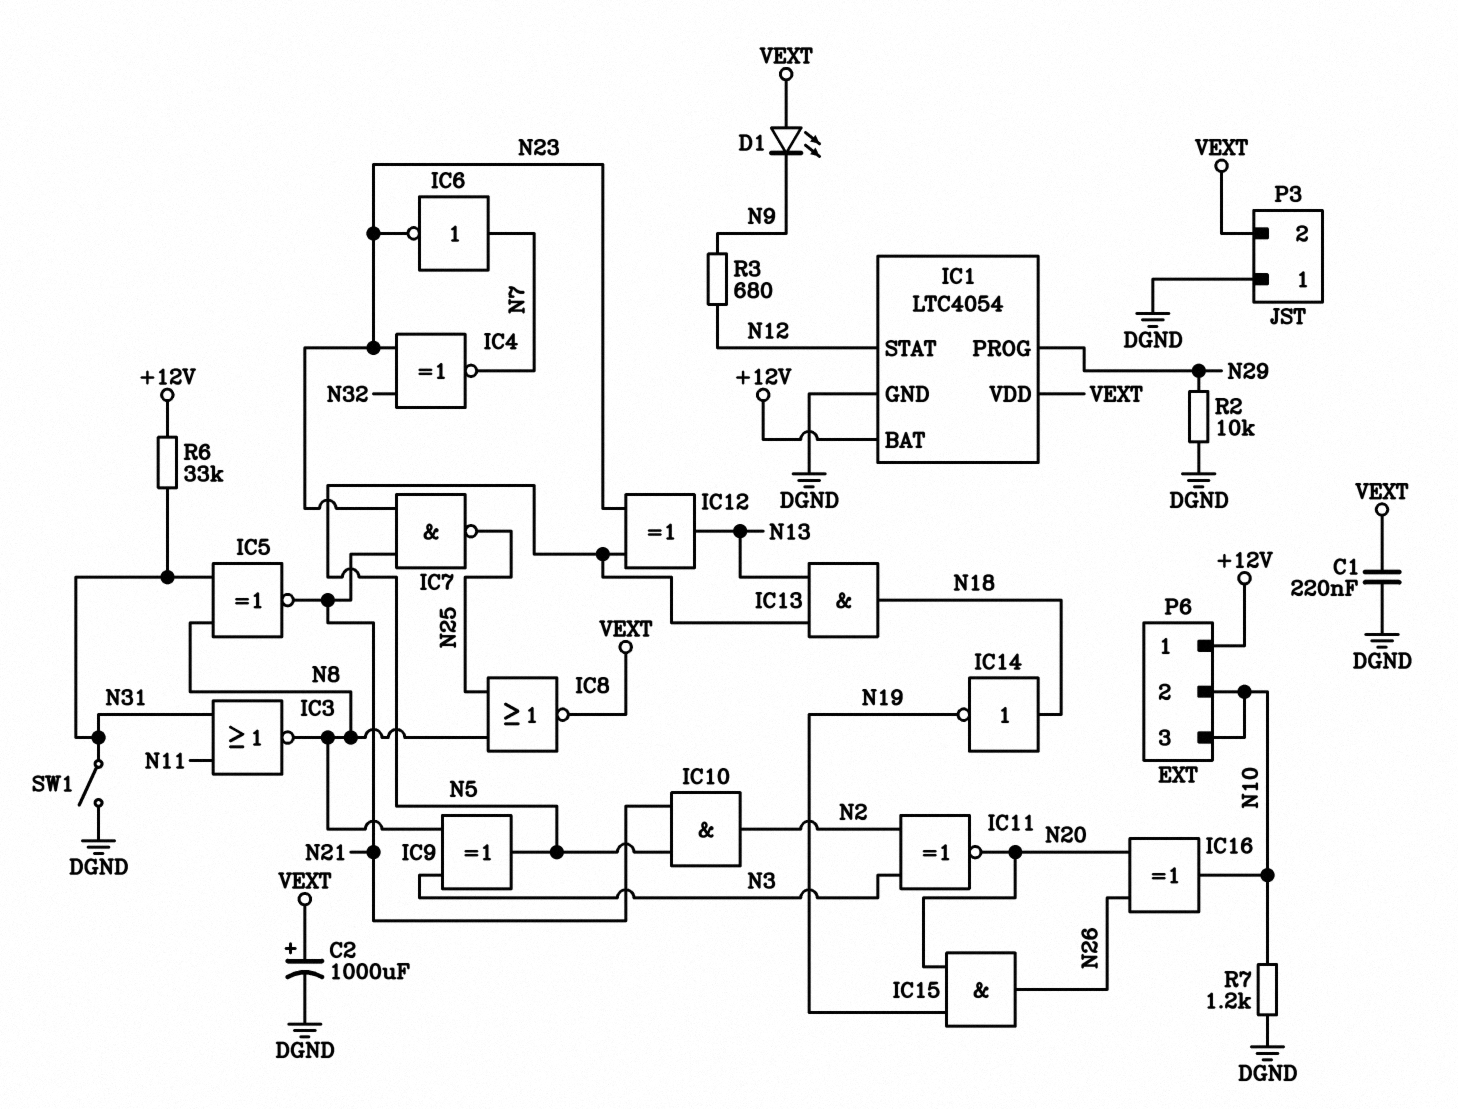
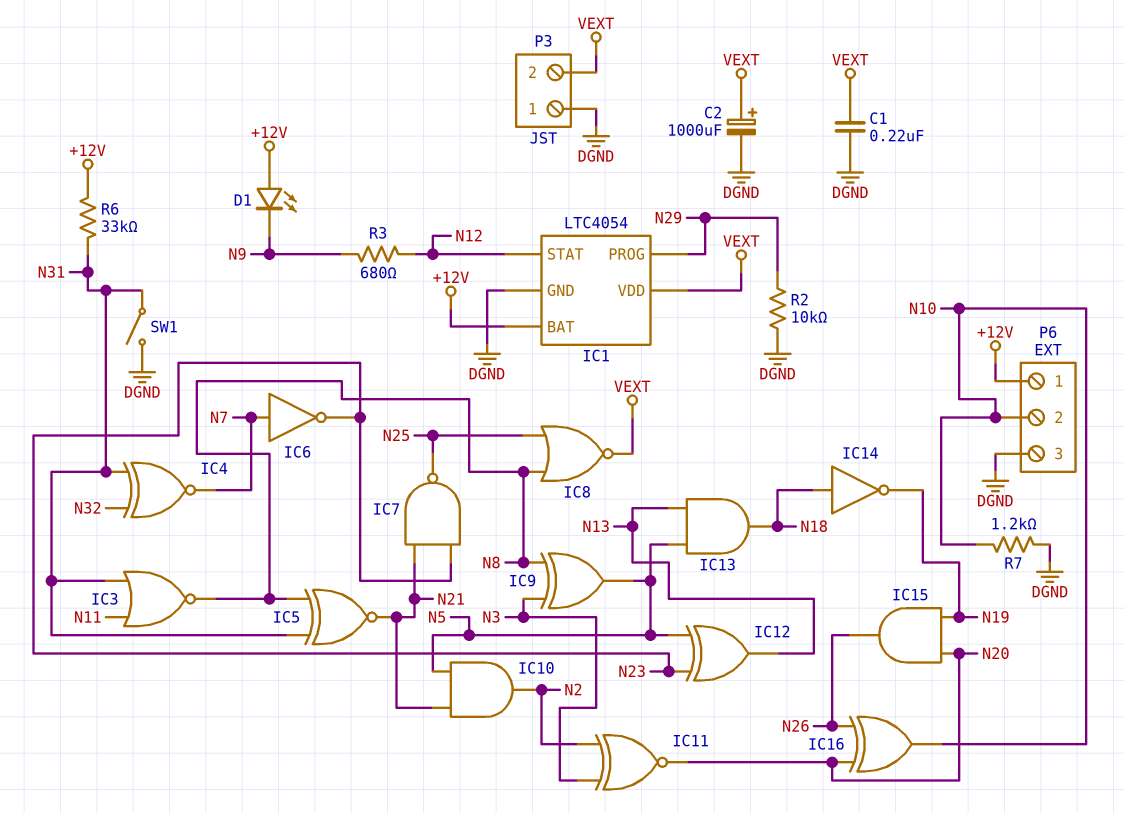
D1: LED (A VEXT, K N9) -> LED (A +12V, K N9)
IC4: XNOR (in N23, in N32, out N7) -> XNOR (in N31, in N32, out N7)
P6 pin 3: N10 -> DGND

